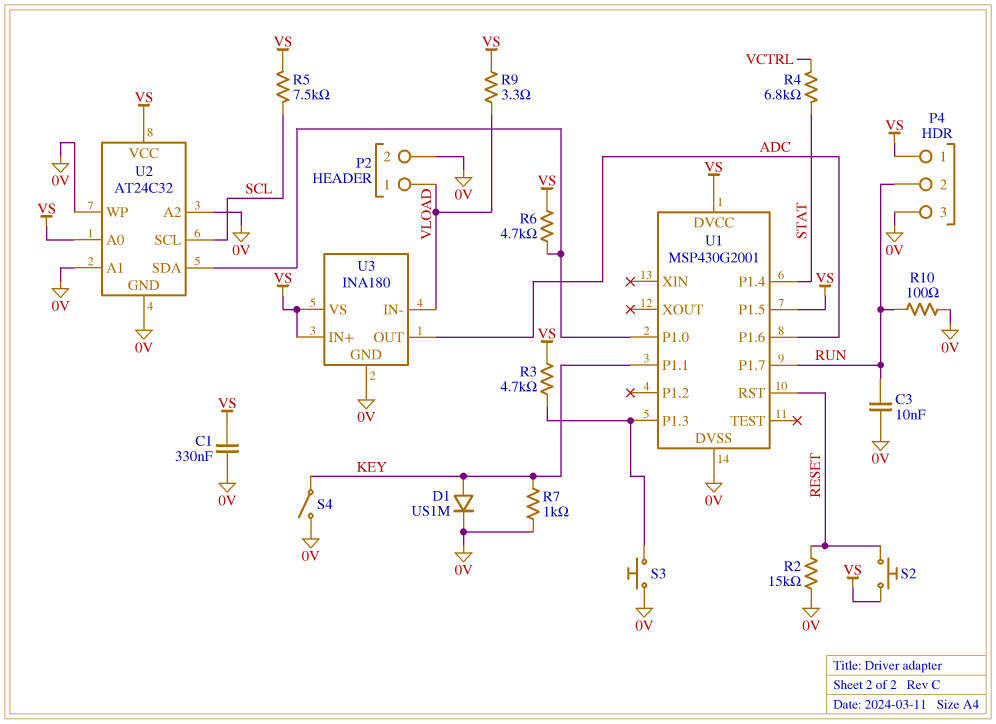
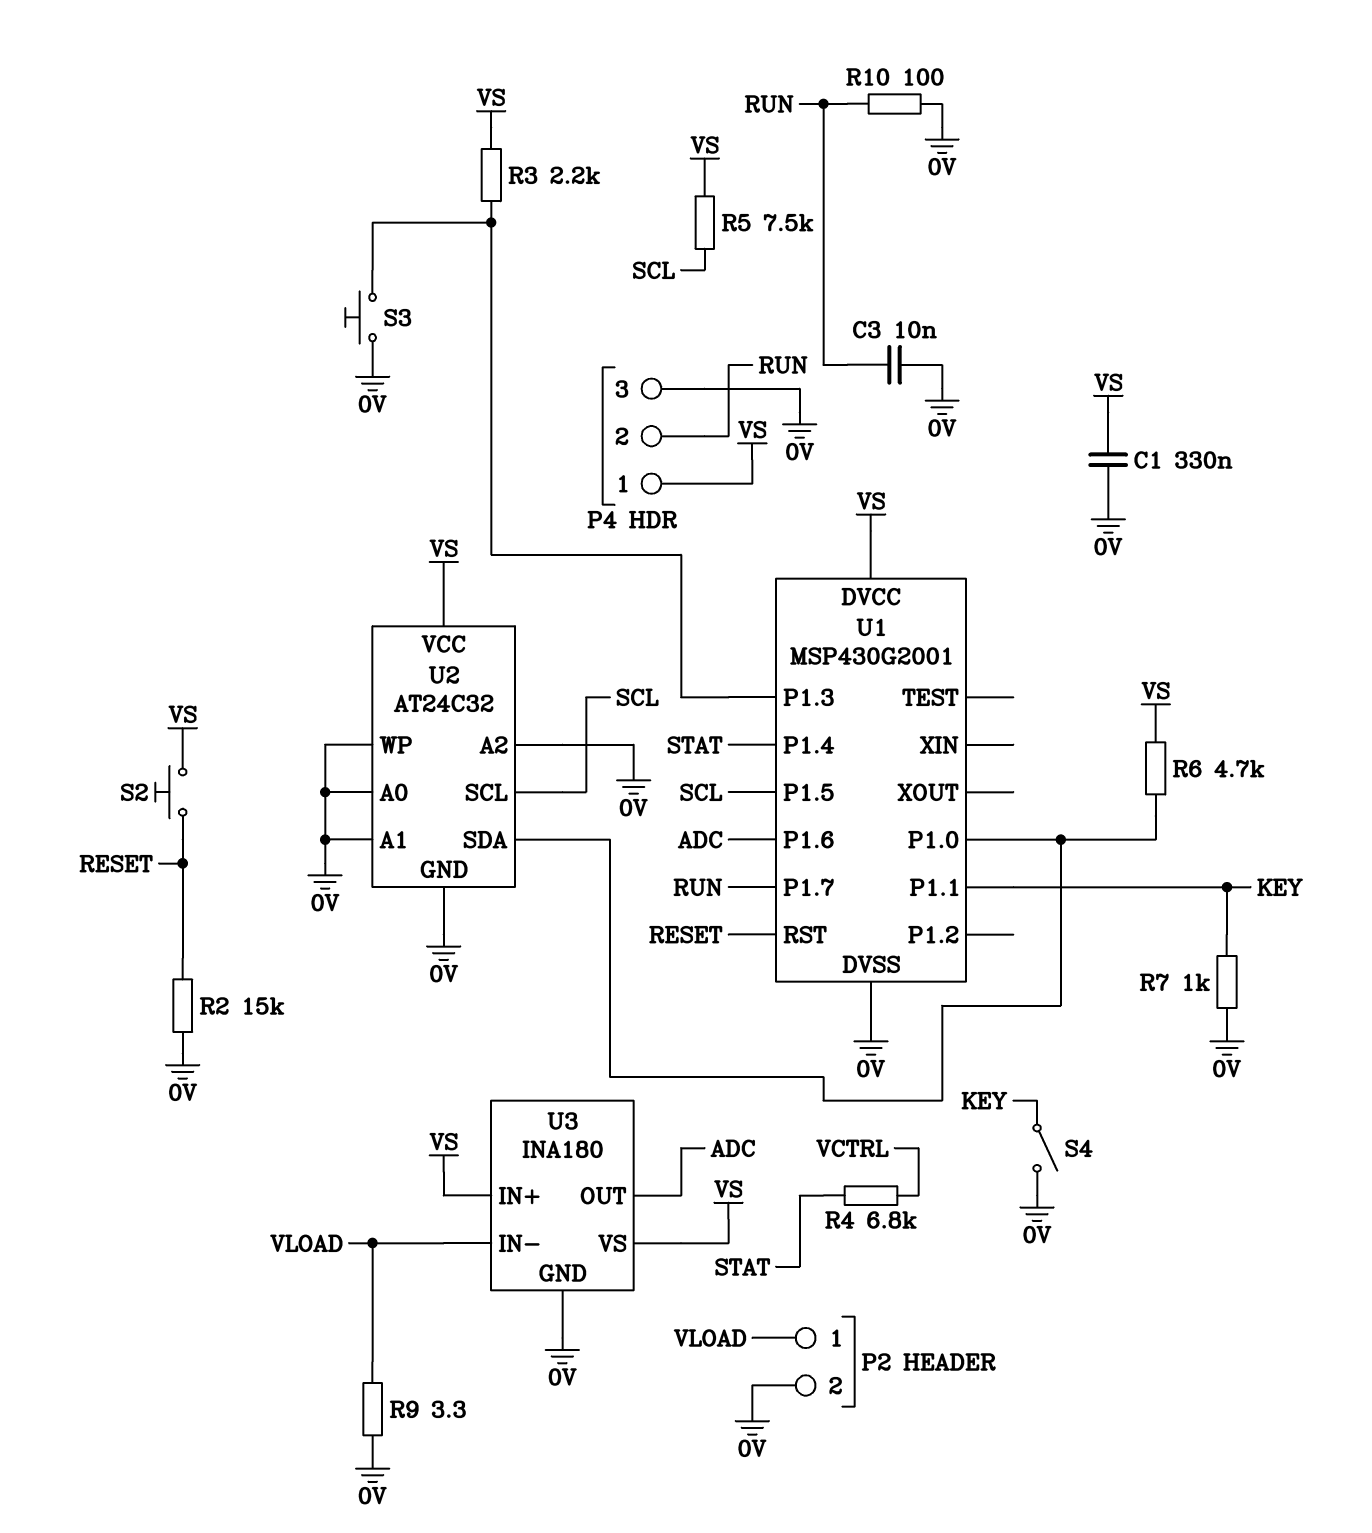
D1: diode US1M (A KEY, K 0V) -> none
R3: 4.7k (U1/P1.3, VS) -> 2.2k (U1/P1.3, VS)
R9: 3.3 (VLOAD, VS) -> 3.3 (0V, VLOAD)
U1 pin P1.5: VS -> SCL
U2 pin A0: VS -> 0V

